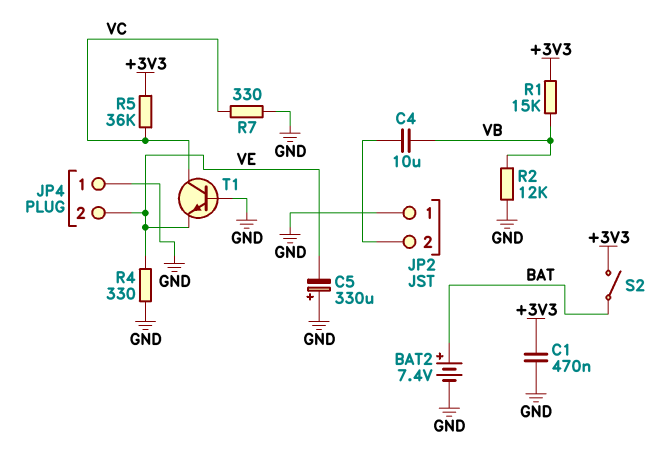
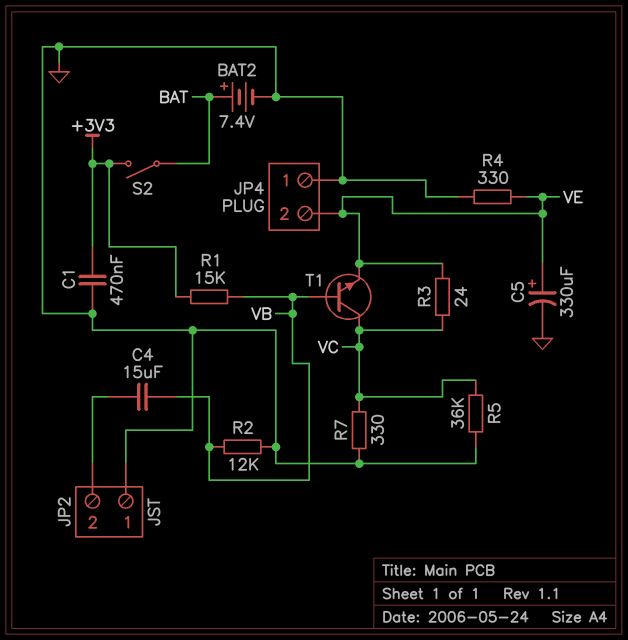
C4: 10uF (JP2/2, VB) -> 15uF (JP2/2, VB)
C5: 330uF (plus GND, minus VE) -> 330uF (plus VE, minus GND)
R3: none -> 24 (VC, VE)
R5: 36k (+3V3, VC) -> 36k (GND, VC)
T1: NPN (B GND, C VC, E VE) -> NPN (B VB, C VC, E VE)

